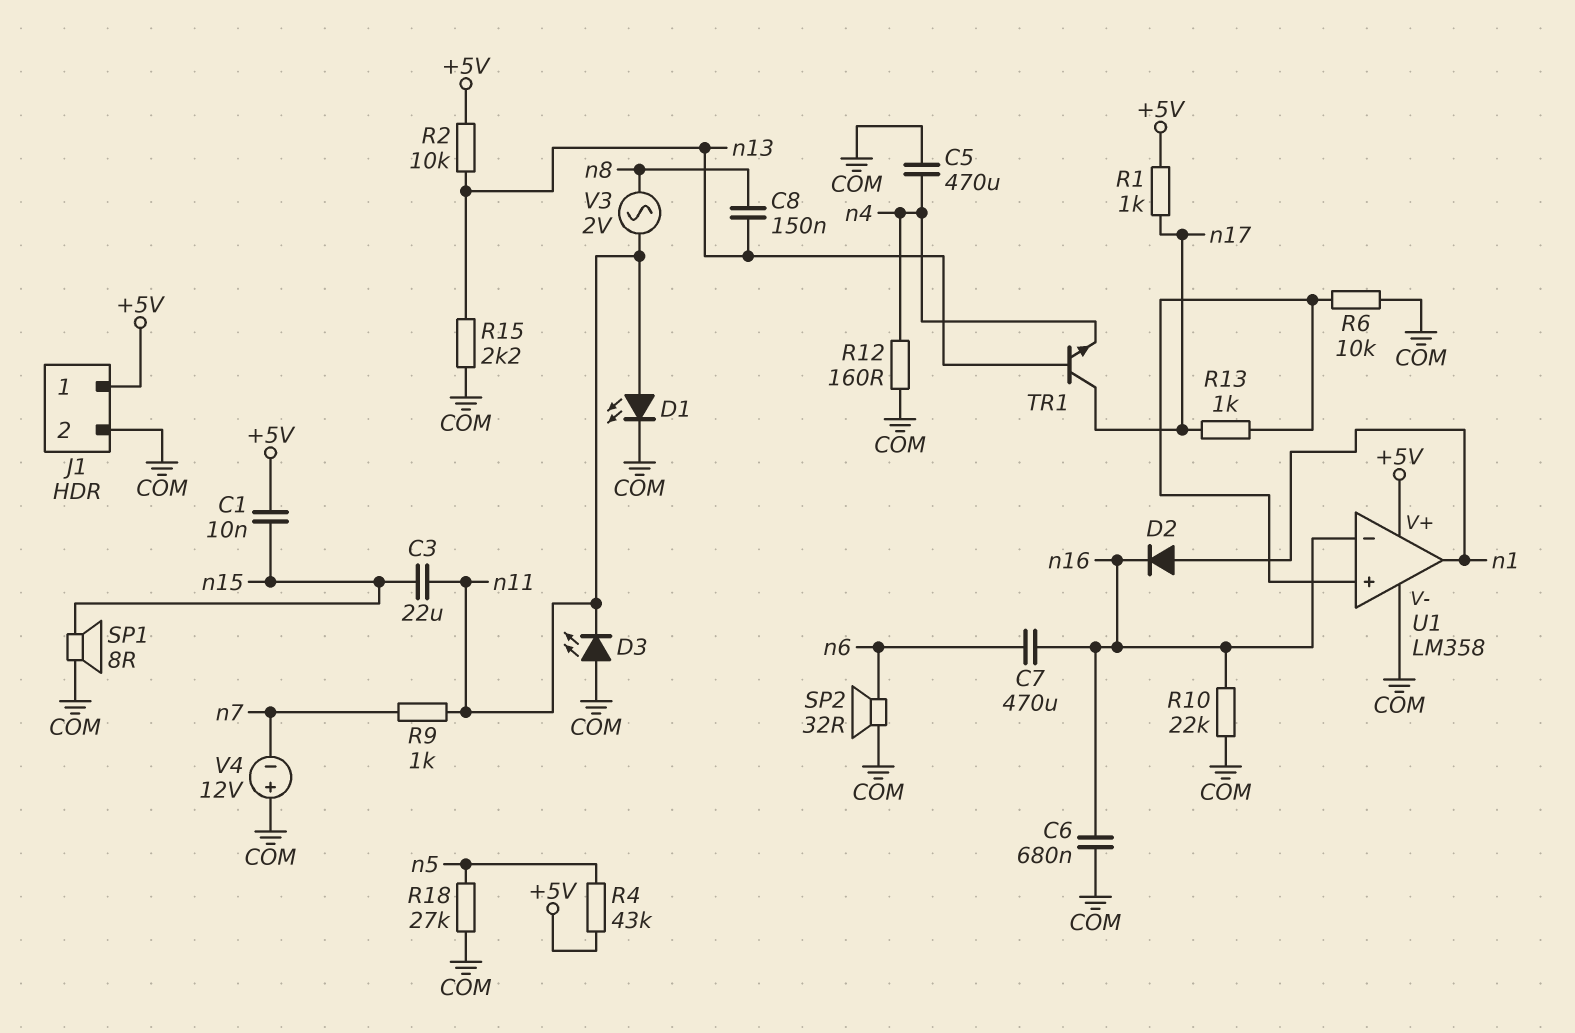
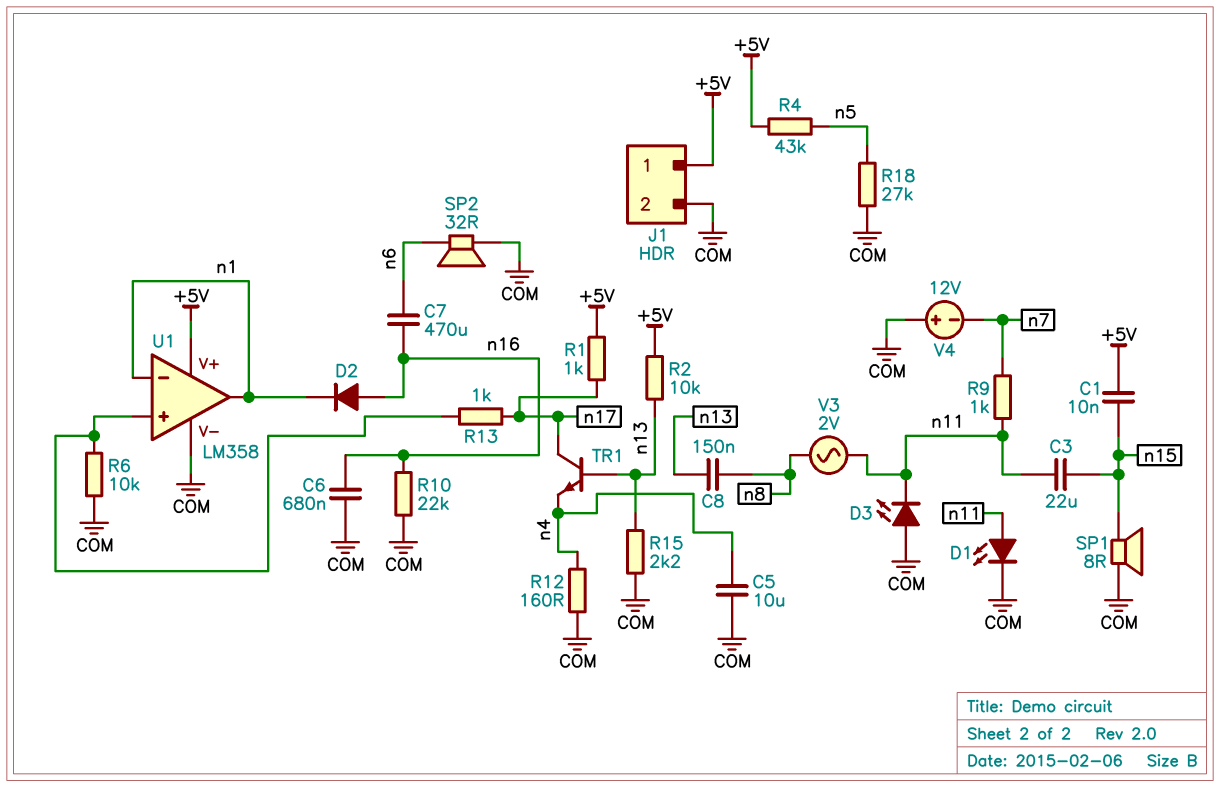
C5: 470uF (COM, n4) -> 10uF (COM, n4)
D2: diode (A n1, K n16) -> diode (A n16, K n1)
U1 pin in-: n16 -> n1

